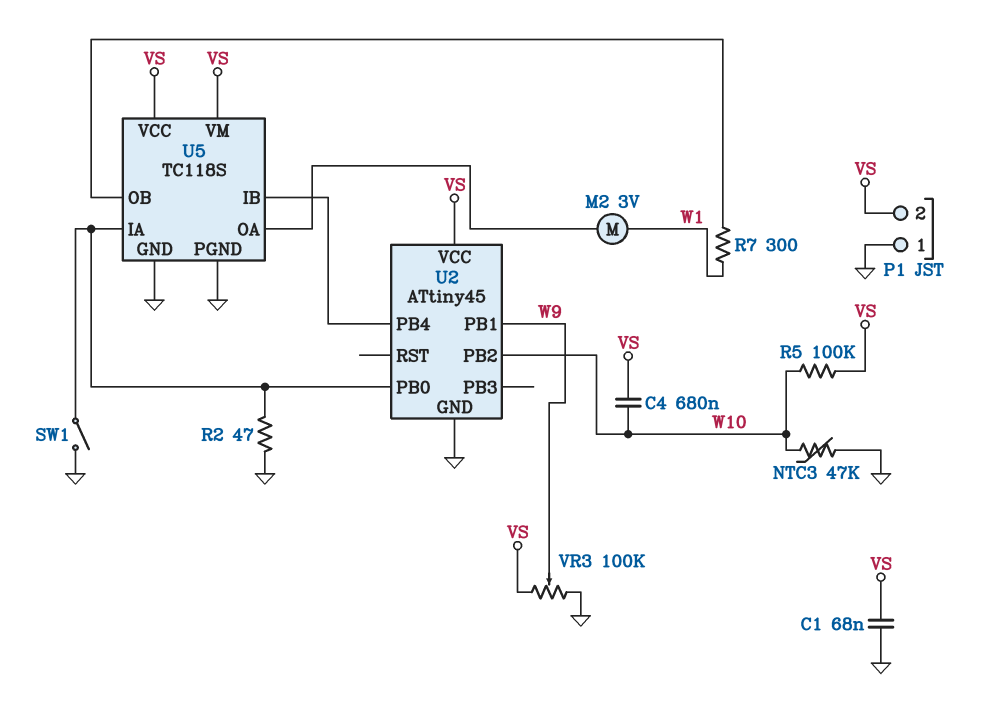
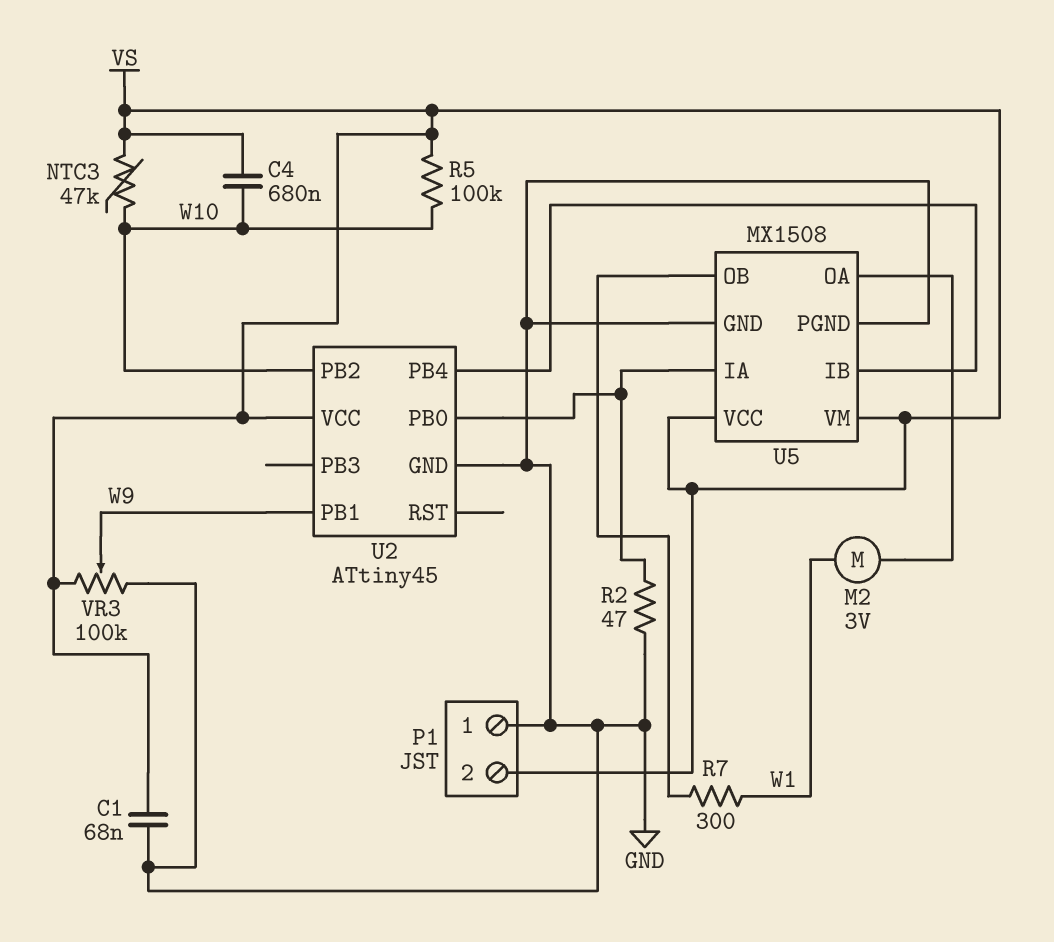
NTC3: 47k (GND, W10) -> 47k (VS, W10)
SW1: switch (GND, U2/PB0) -> none
U5: TC118S -> MX1508

